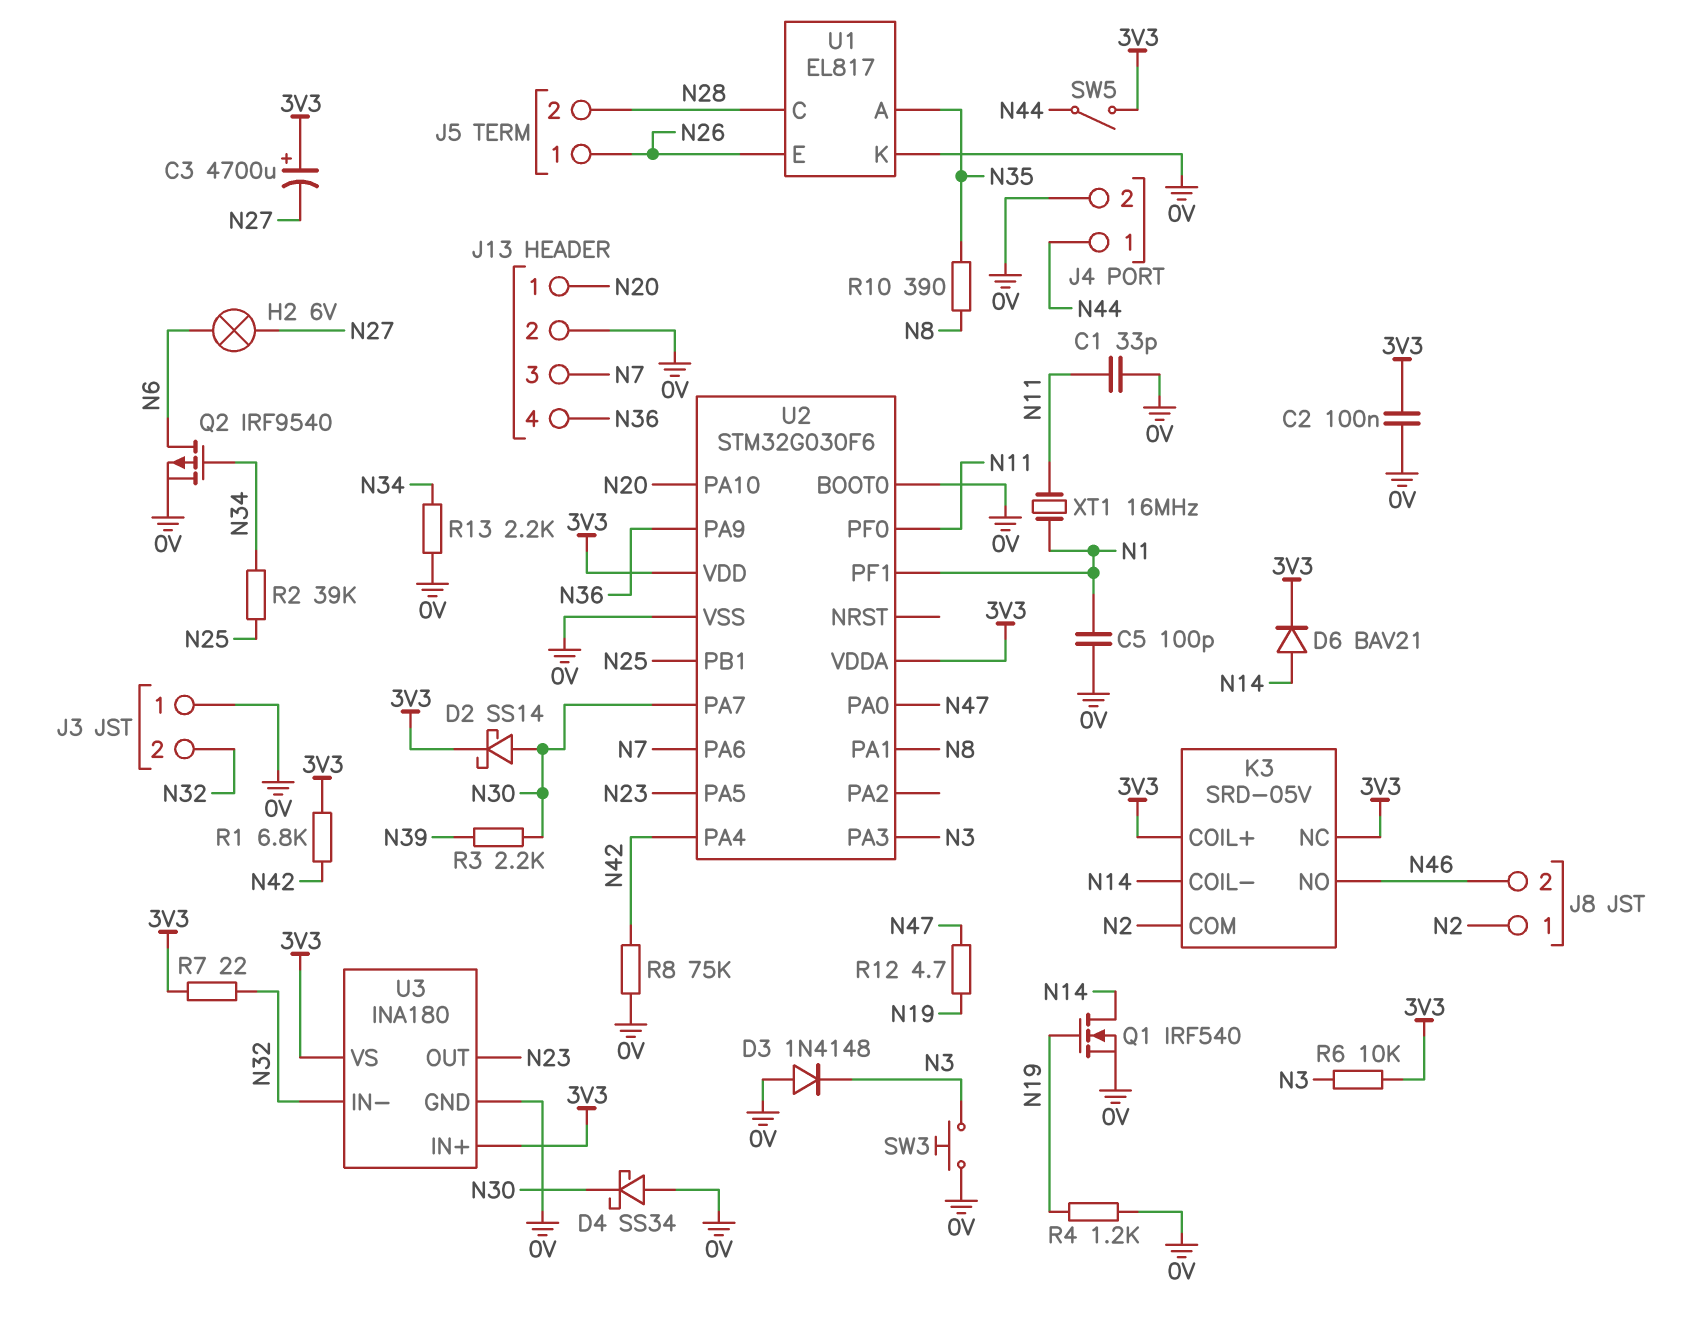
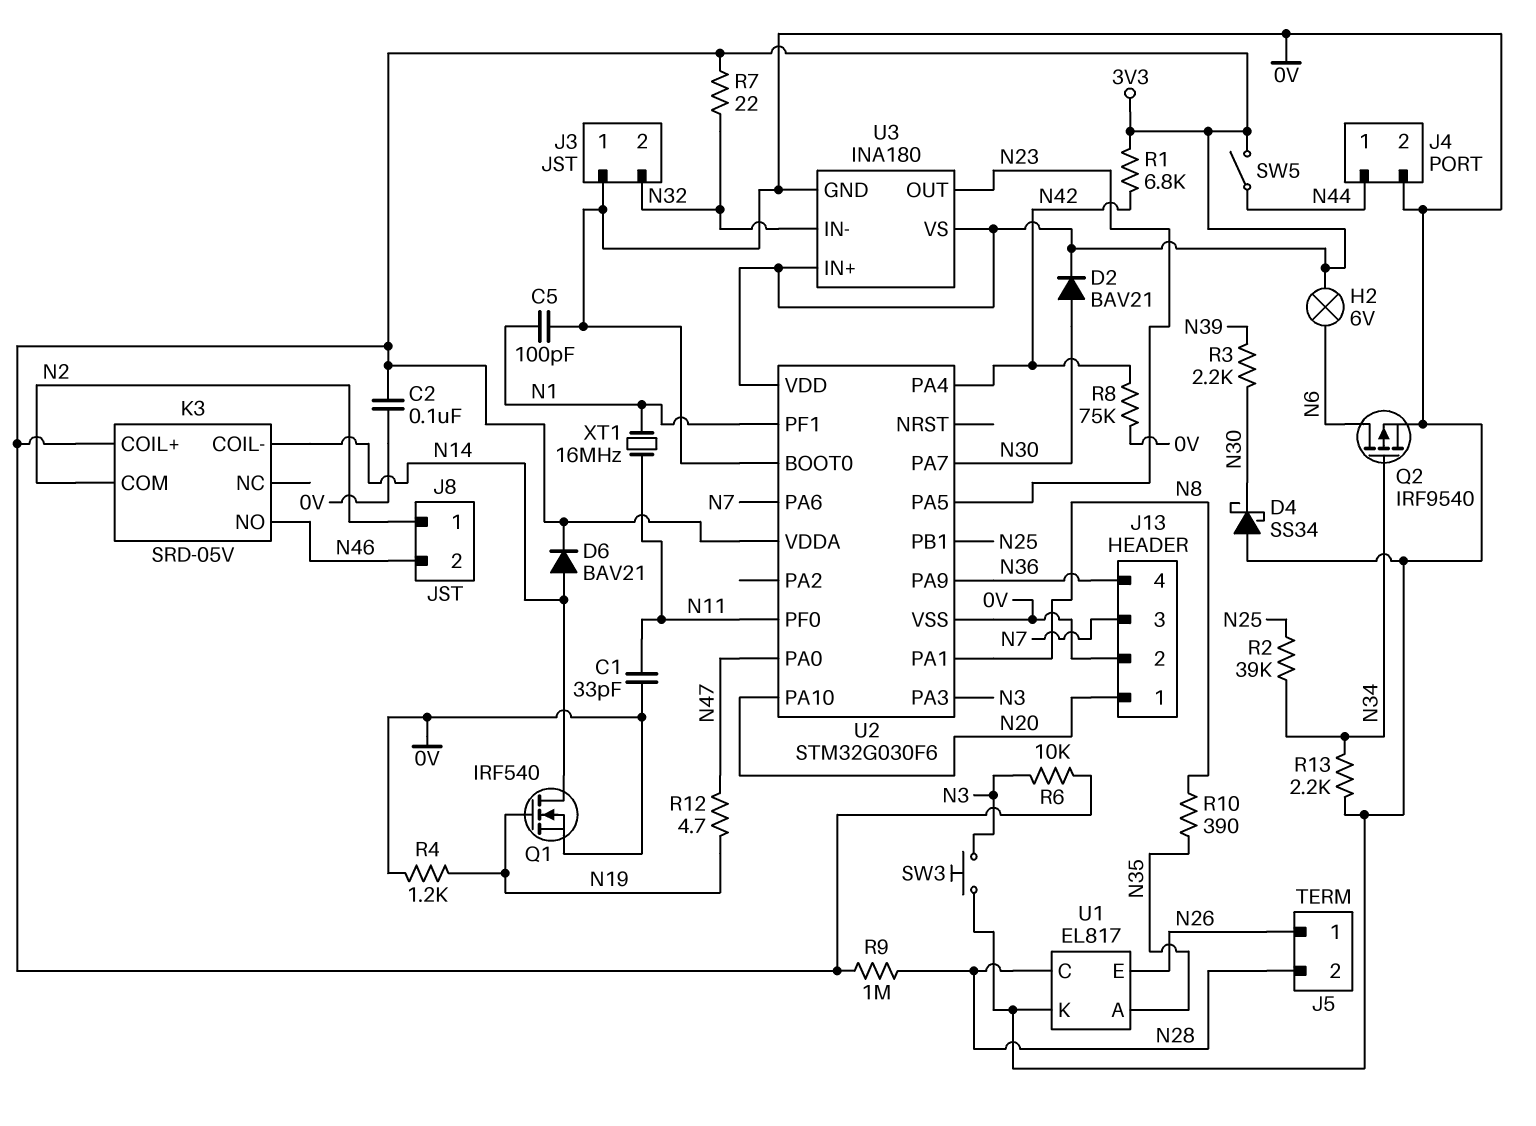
C3: 4700uF (plus 3V3, minus N27) -> none
D2: schottky SS14 (A N30, K 3V3) -> diode BAV21 (A N30, K 3V3)
D3: diode 1N4148 (A 0V, K N3) -> none
H2: lamp 6V (N6, N27) -> lamp 6V (3V3, N6)
K3 pin NC: 3V3 -> none
R9: none -> 1M (3V3, N28)

